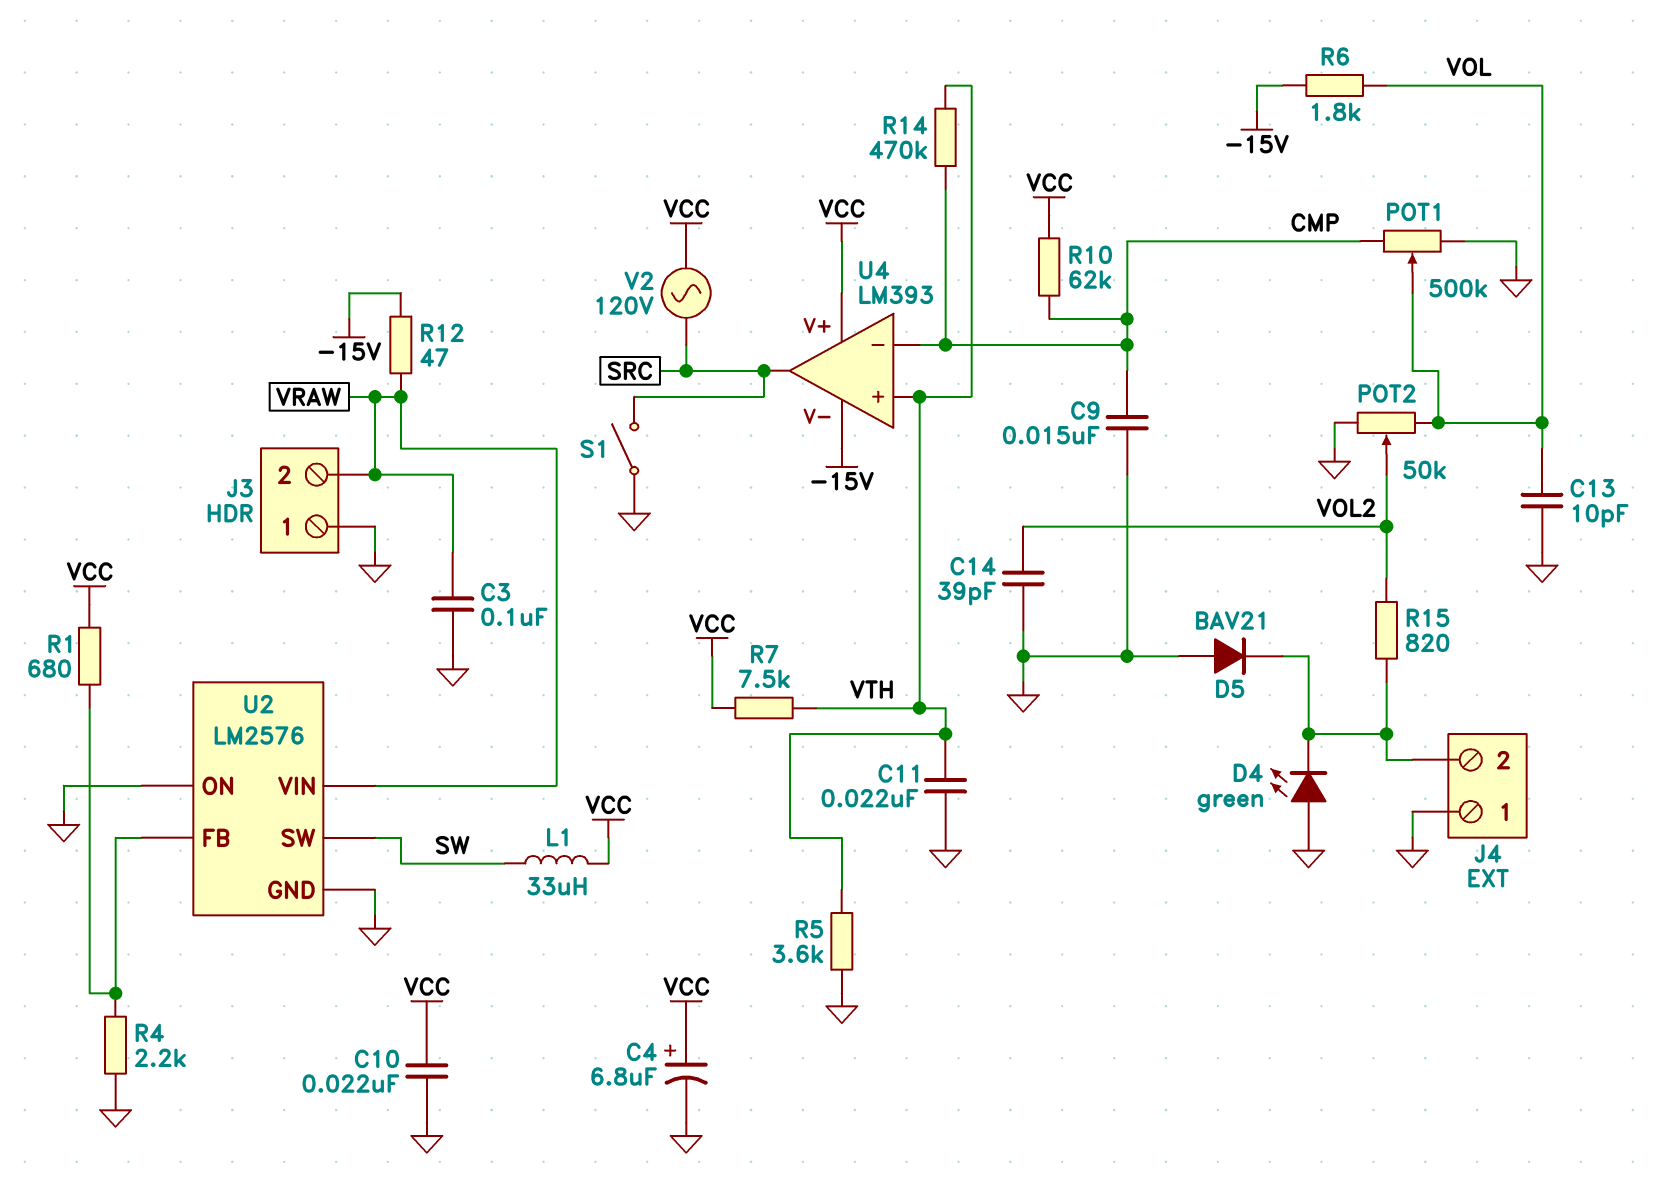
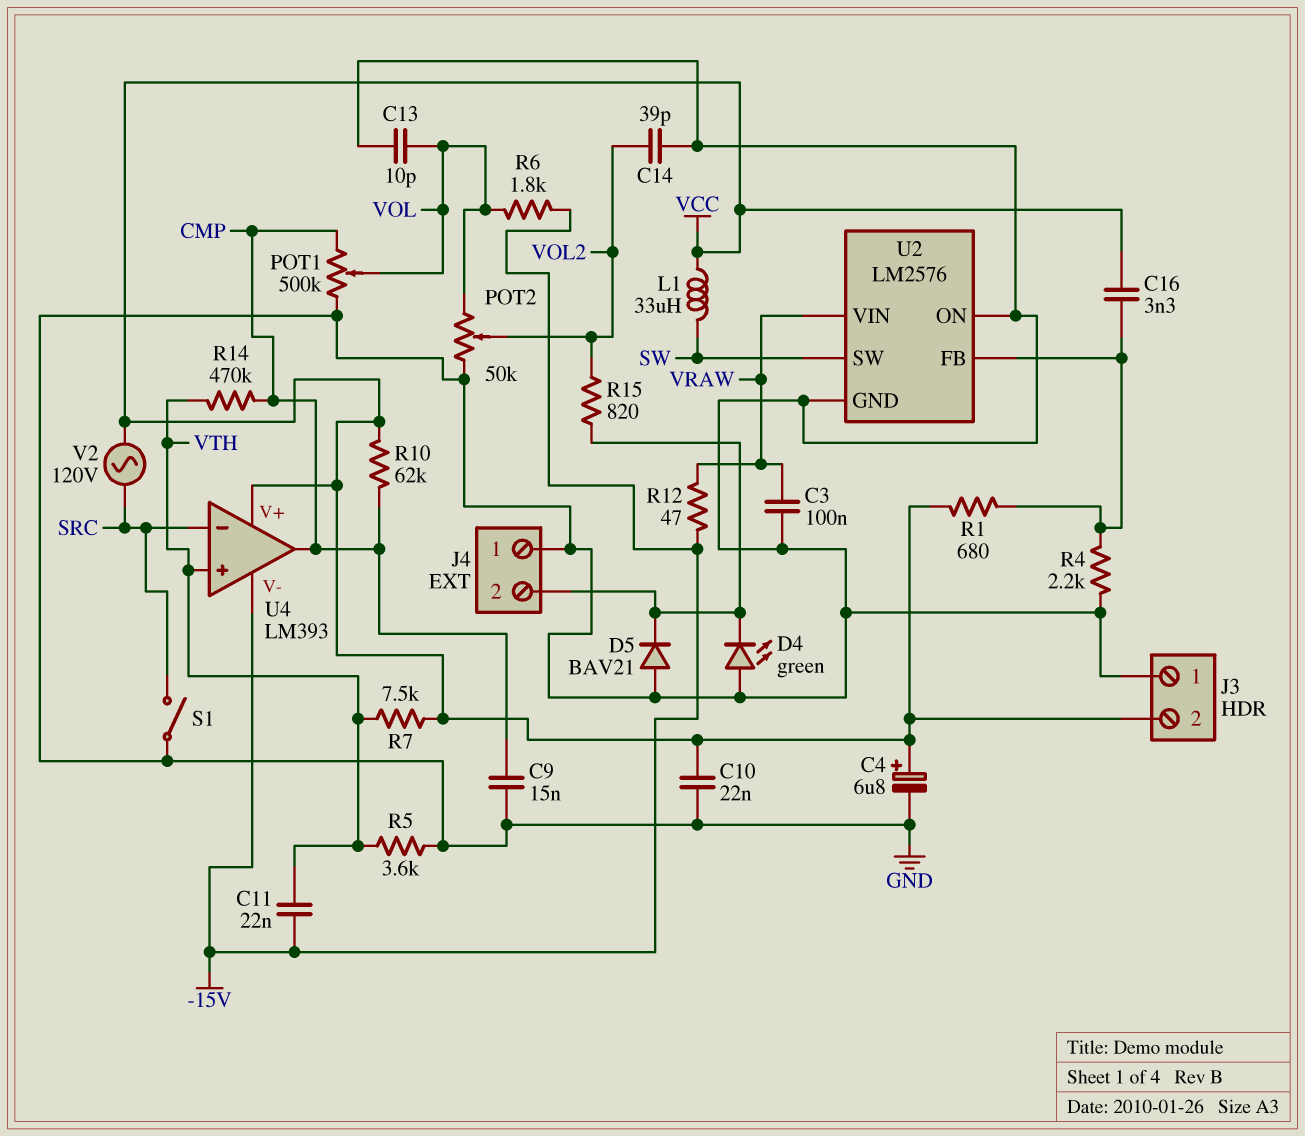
C11: 22nF (GND, VTH) -> 22nF (-15V, VTH)
C16: none -> 3.3nF (U2/FB, VCC)
J3 pin 2: VRAW -> VCC
U4 pin in-: CMP -> SRC
U4 pin out: SRC -> CMP

